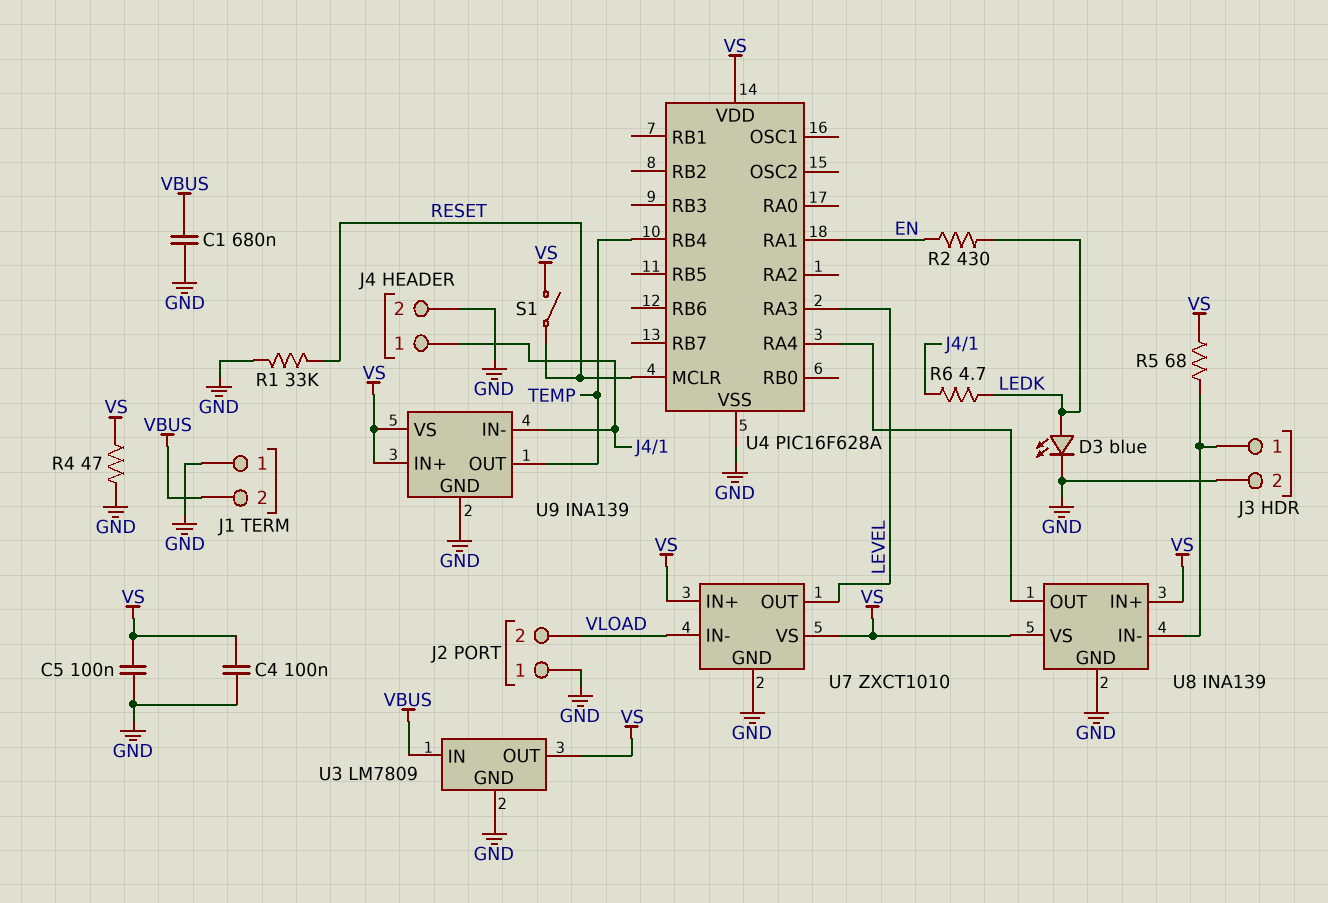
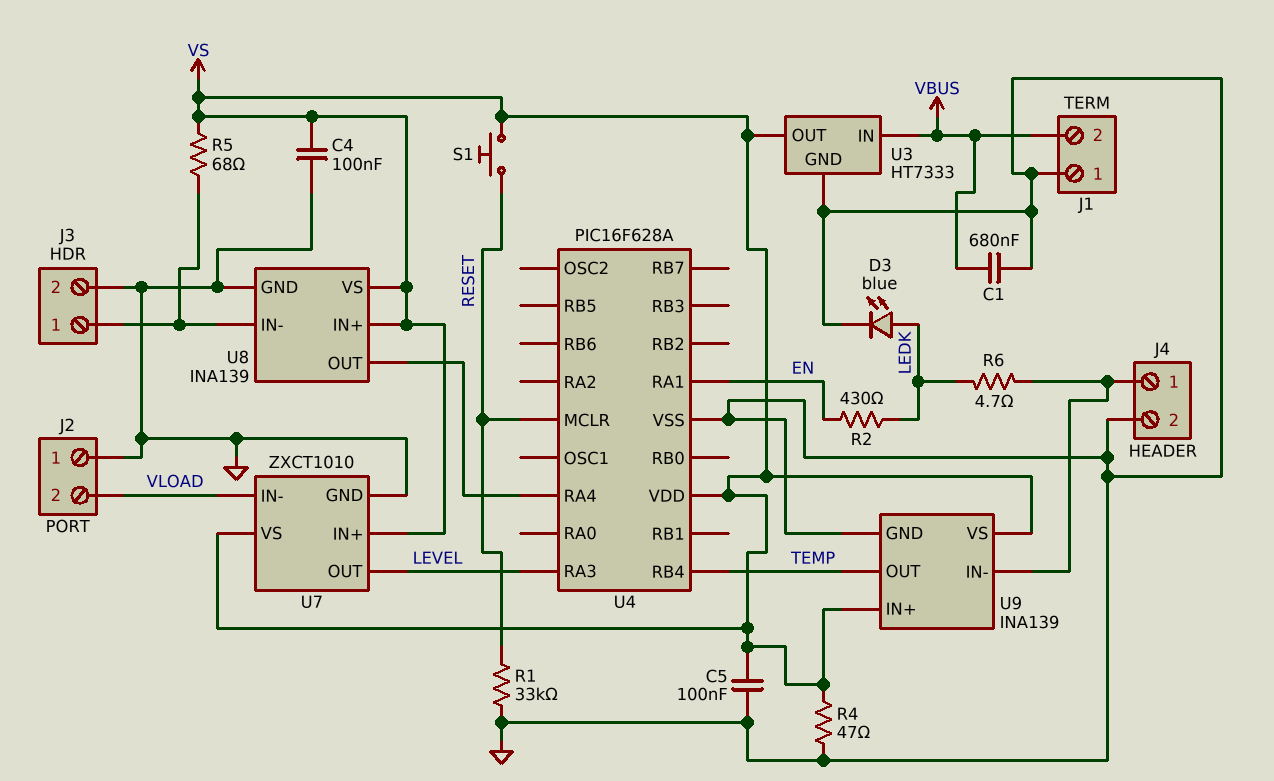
S1: switch (RESET, VS) -> button (RESET, VS)
U3: LM7809 -> HT7333

